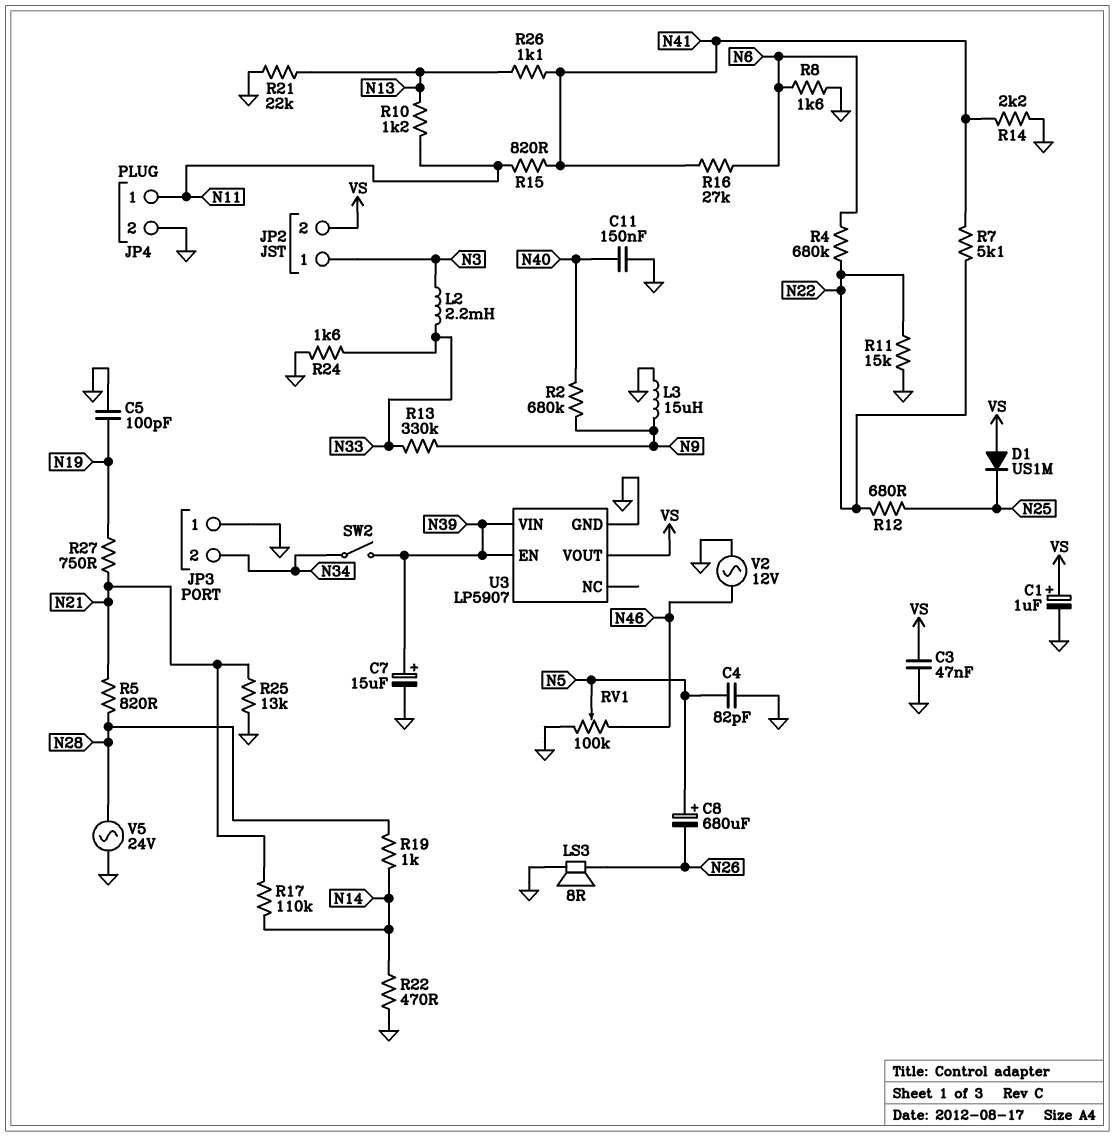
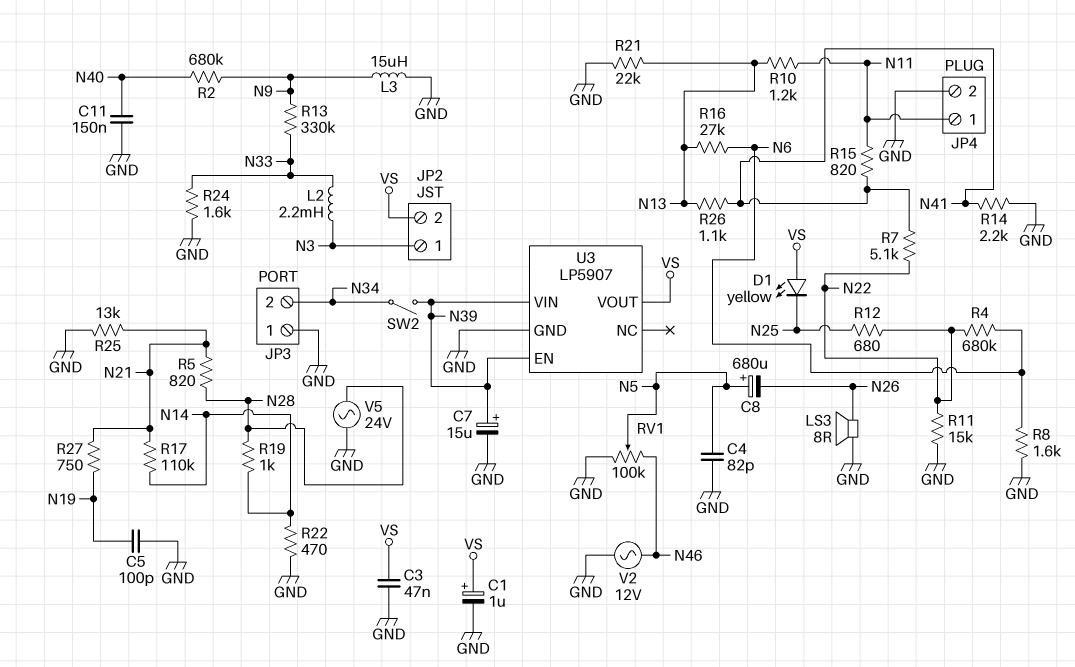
D1: diode US1M (A VS, K N25) -> LED yellow (A VS, K N25)
R16: 27k (N6, N41) -> 27k (N6, N13)

